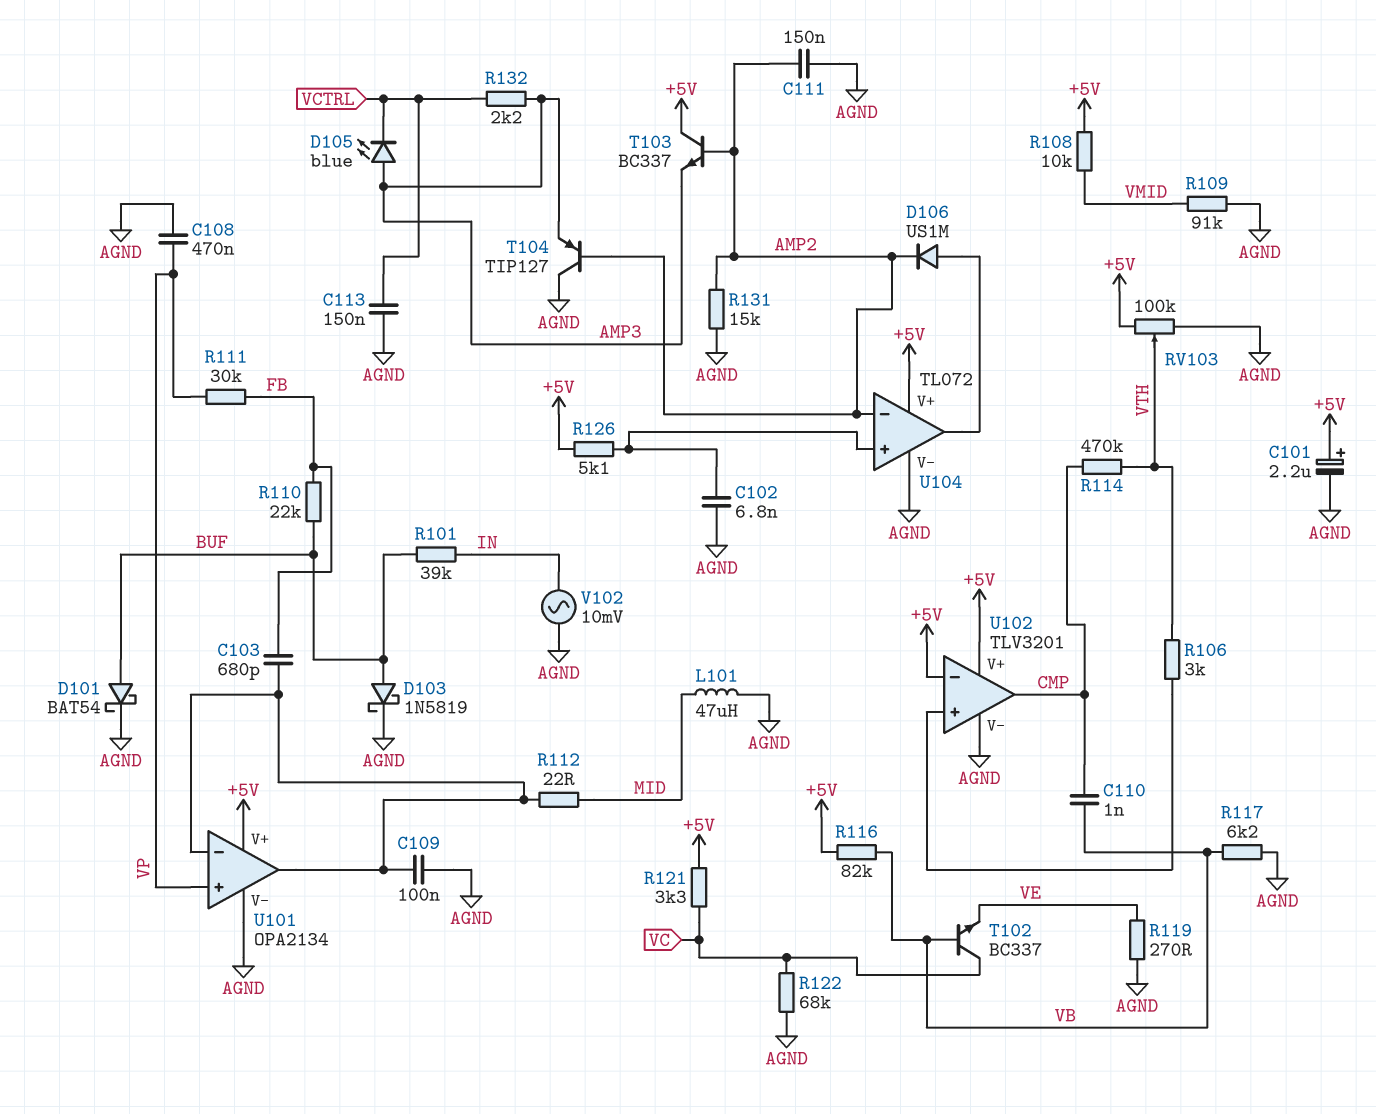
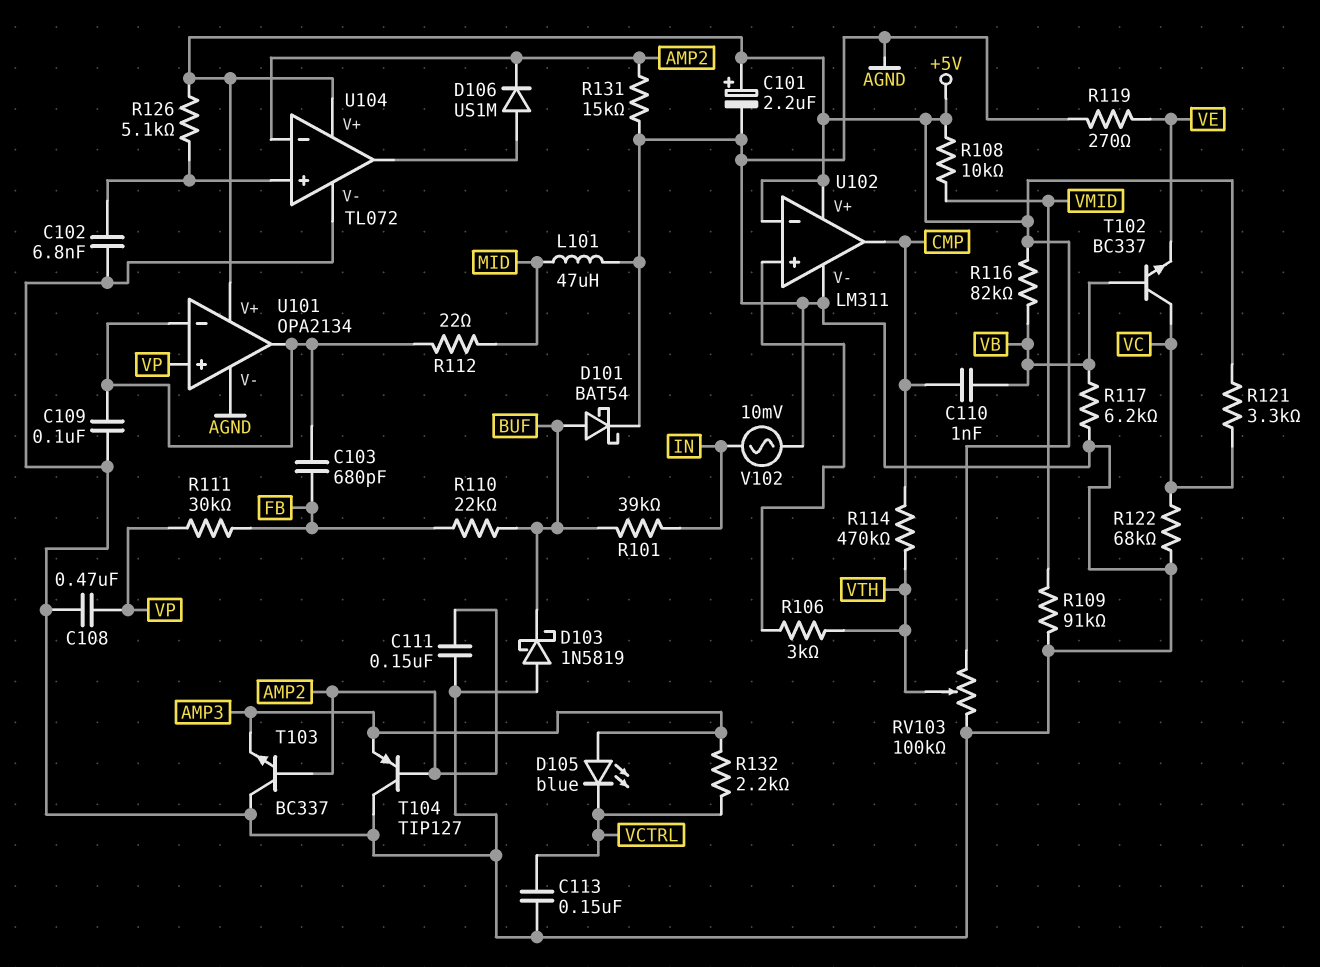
D103: schottky 1N5819 (A BUF, K AGND) -> schottky 1N5819 (A AGND, K BUF)
T103: NPN BC337 (B AMP2, C +5V, E AMP3) -> NPN BC337 (B AMP2, C AGND, E AMP3)
U102: TLV3201 -> LM311

